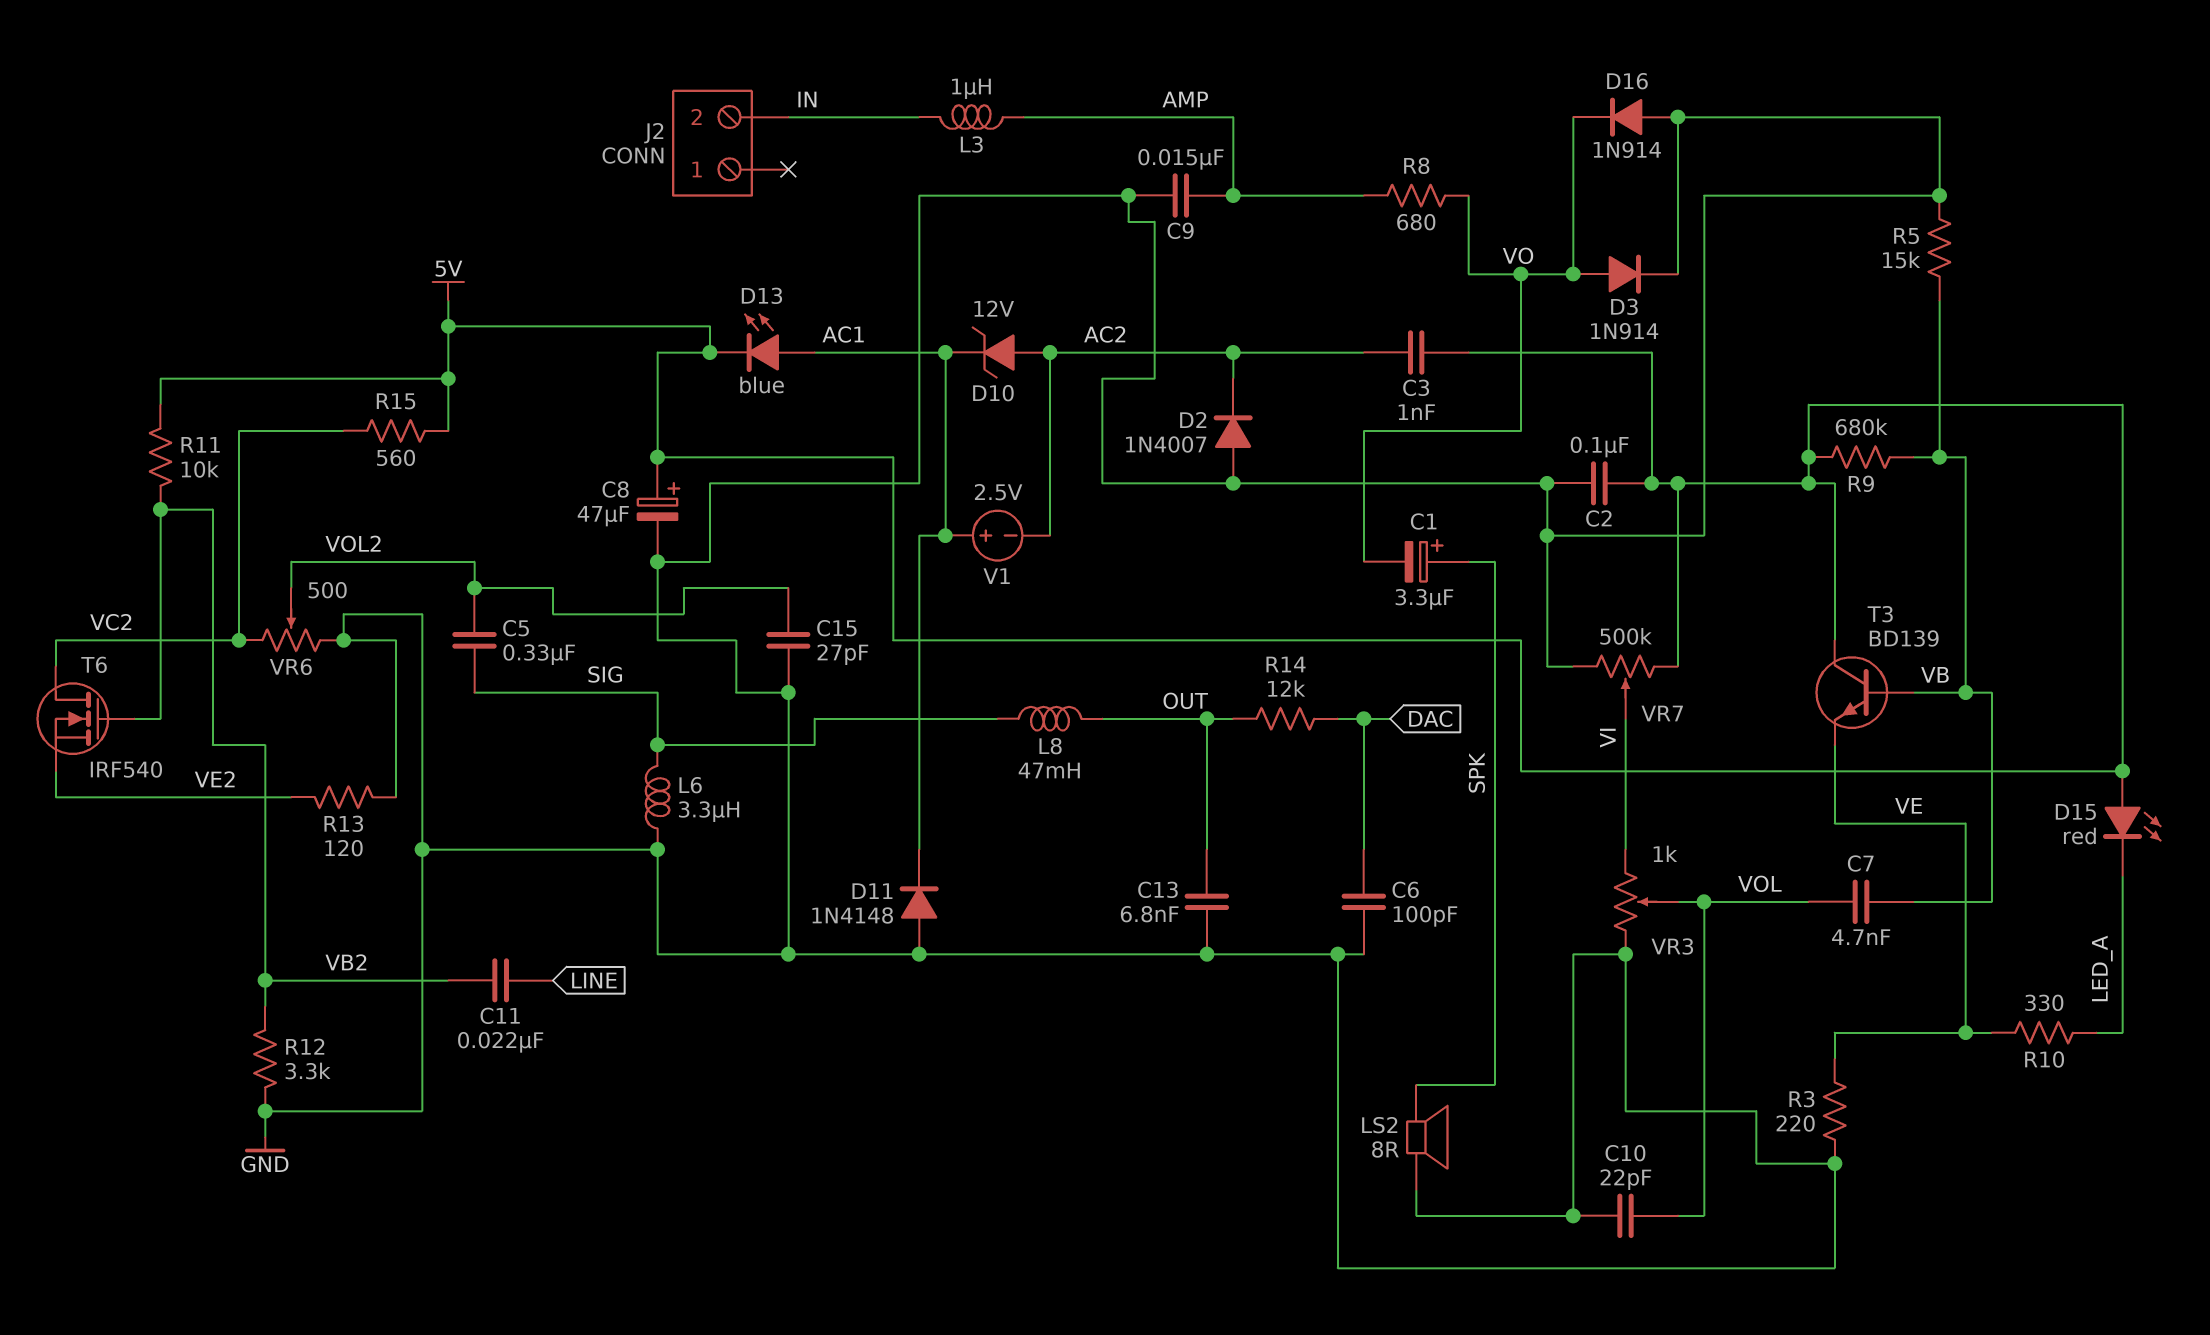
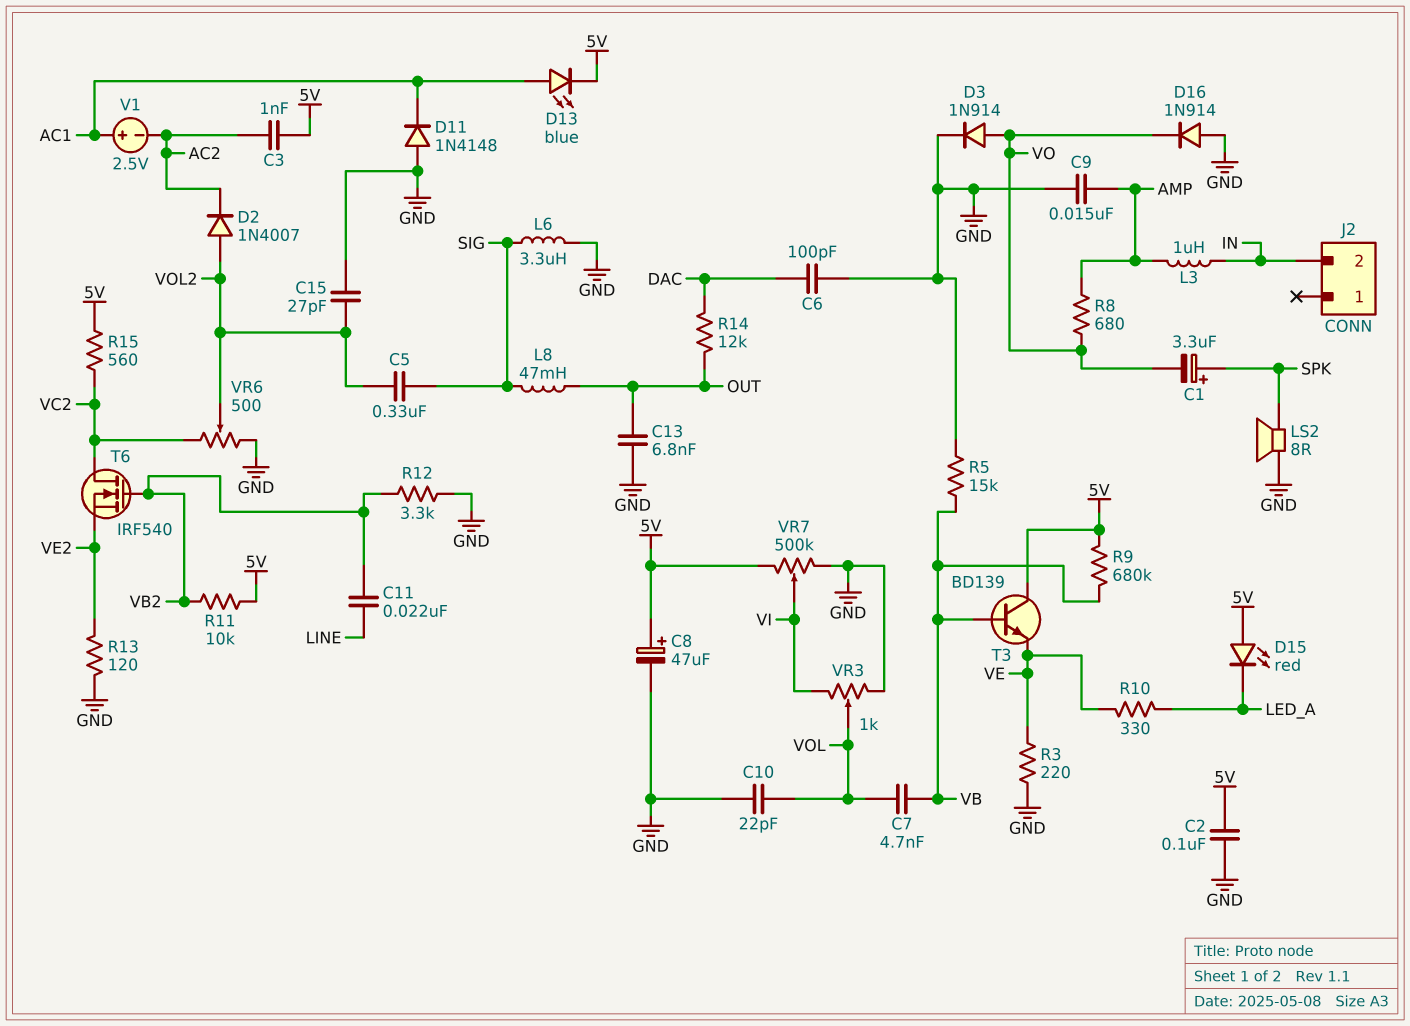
D2: diode 1N4007 (A GND, K AC2) -> diode 1N4007 (A VOL2, K AC2)
D10: zener 12V (A AC2, K AC1) -> none

